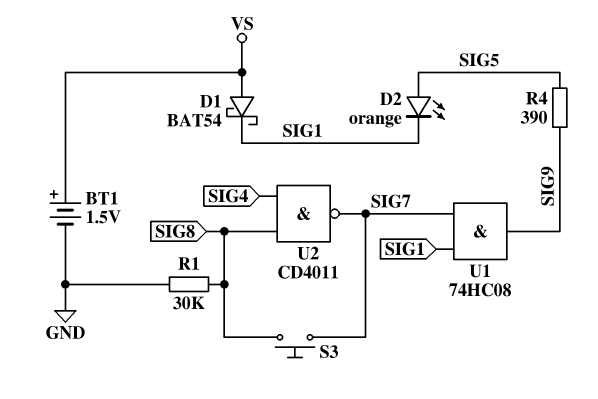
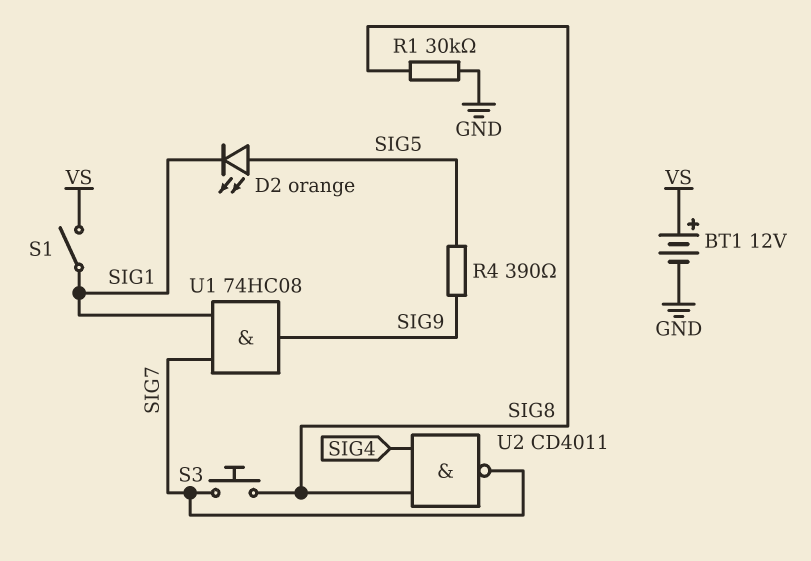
BT1: 1.5V (plus VS, minus GND) -> 12V (plus VS, minus GND)
D1: schottky BAT54 (A VS, K SIG1) -> none
S1: none -> switch (SIG1, VS)

